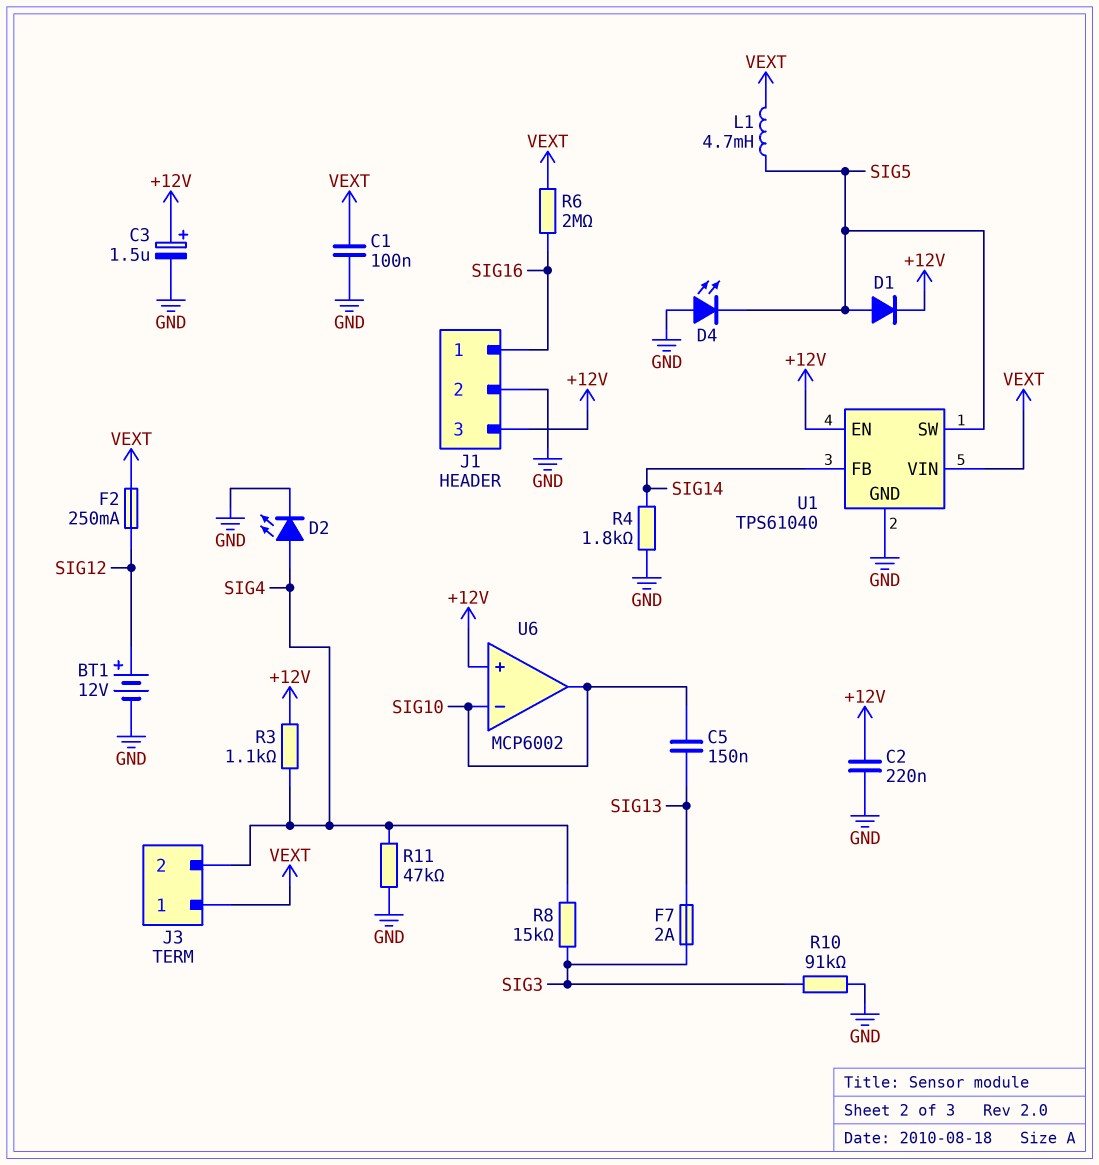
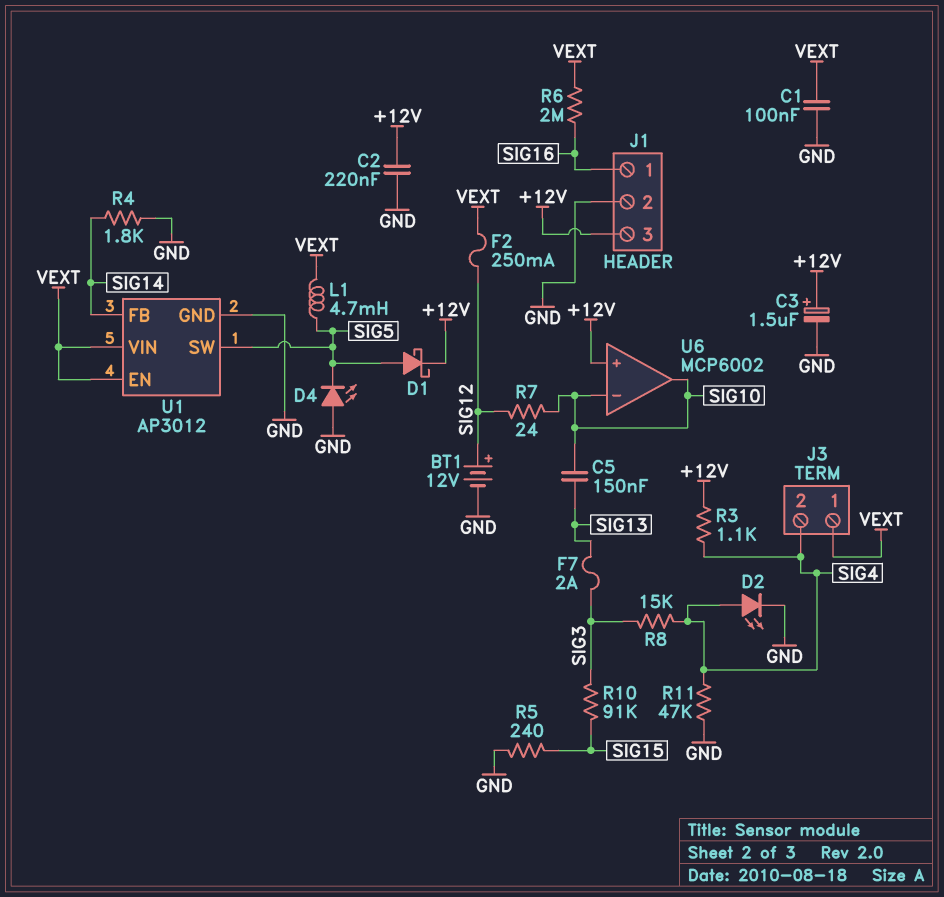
D1: diode (A SIG5, K +12V) -> schottky (A SIG5, K +12V)
R5: none -> 240 (GND, SIG15)
R7: none -> 24 (SIG10, SIG12)
R10: 91k (GND, SIG3) -> 91k (SIG3, SIG15)
U1: TPS61040 -> AP3012
U1 pin EN: +12V -> VEXT

